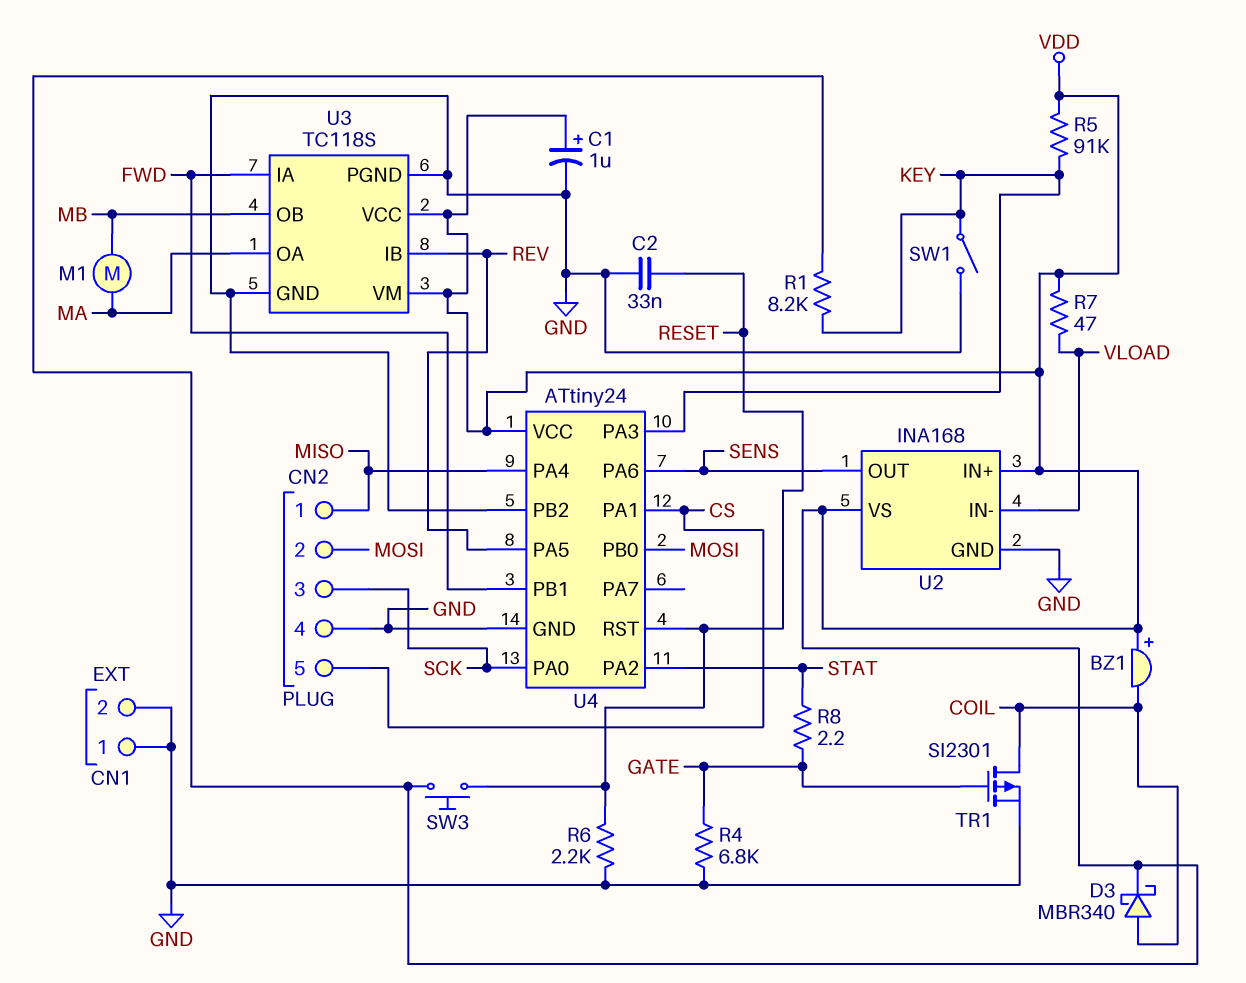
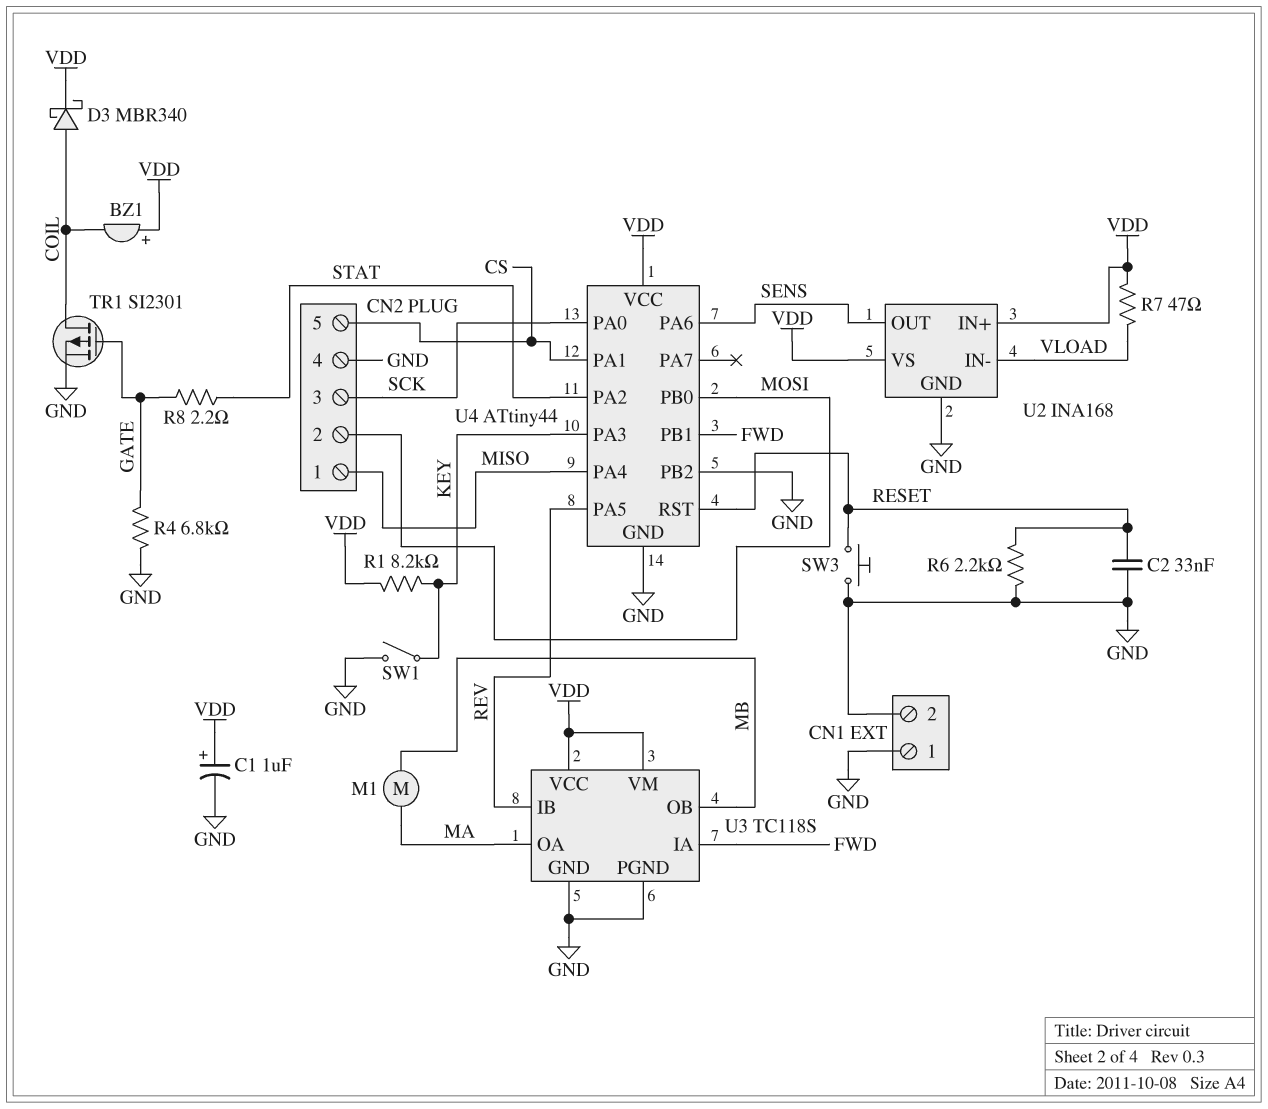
R5: 91k (KEY, VDD) -> none
SW3: button (RESET, VDD) -> button (GND, RESET)
U4: ATtiny24 -> ATtiny44

